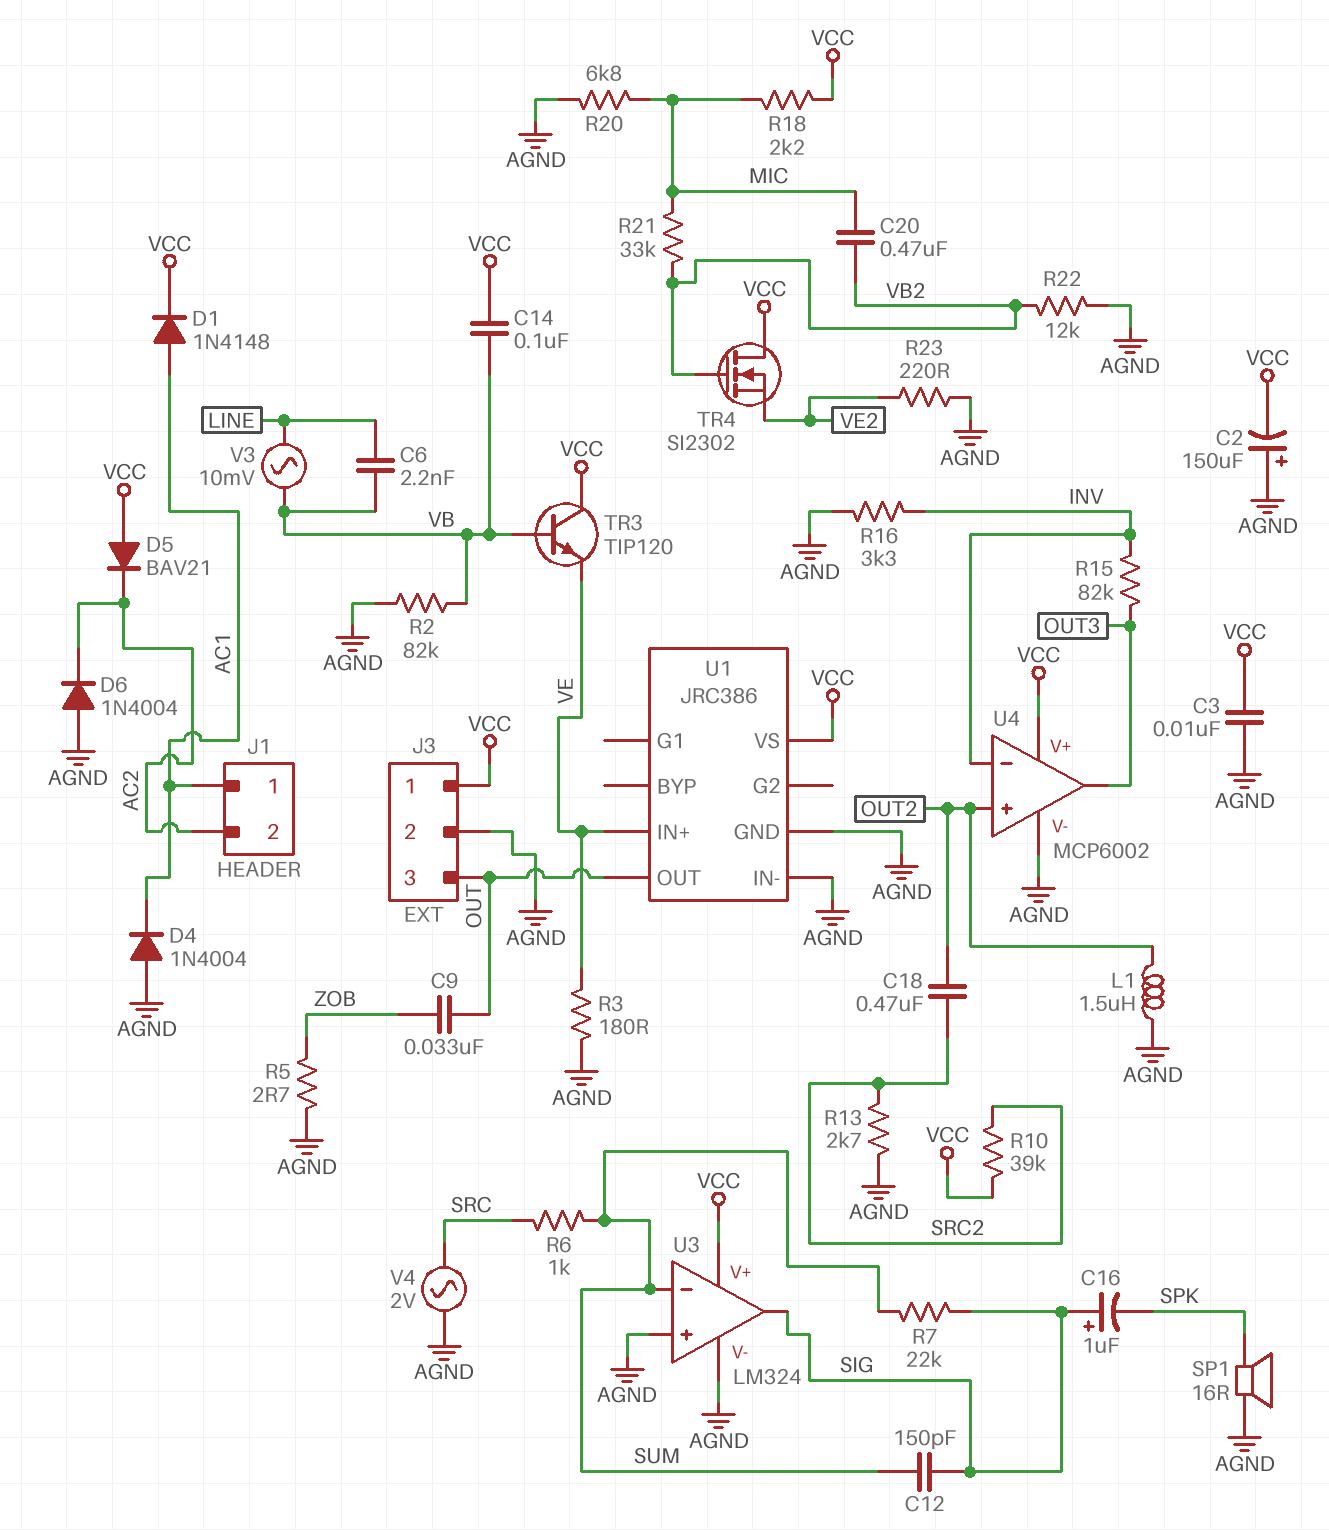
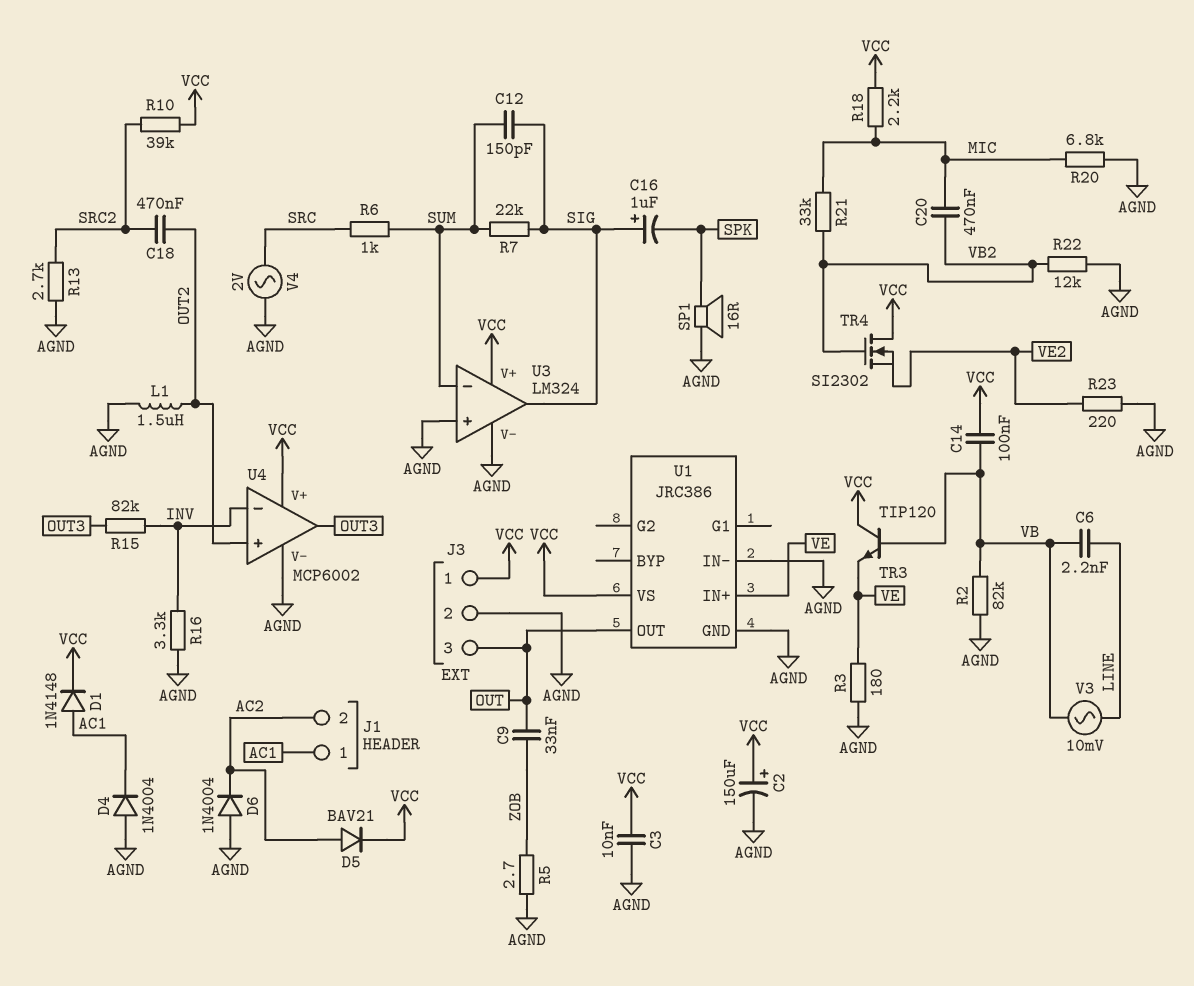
C2: 150uF (plus AGND, minus VCC) -> 150uF (plus VCC, minus AGND)
D5: diode BAV21 (A VCC, K AC2) -> diode BAV21 (A AC2, K VCC)

